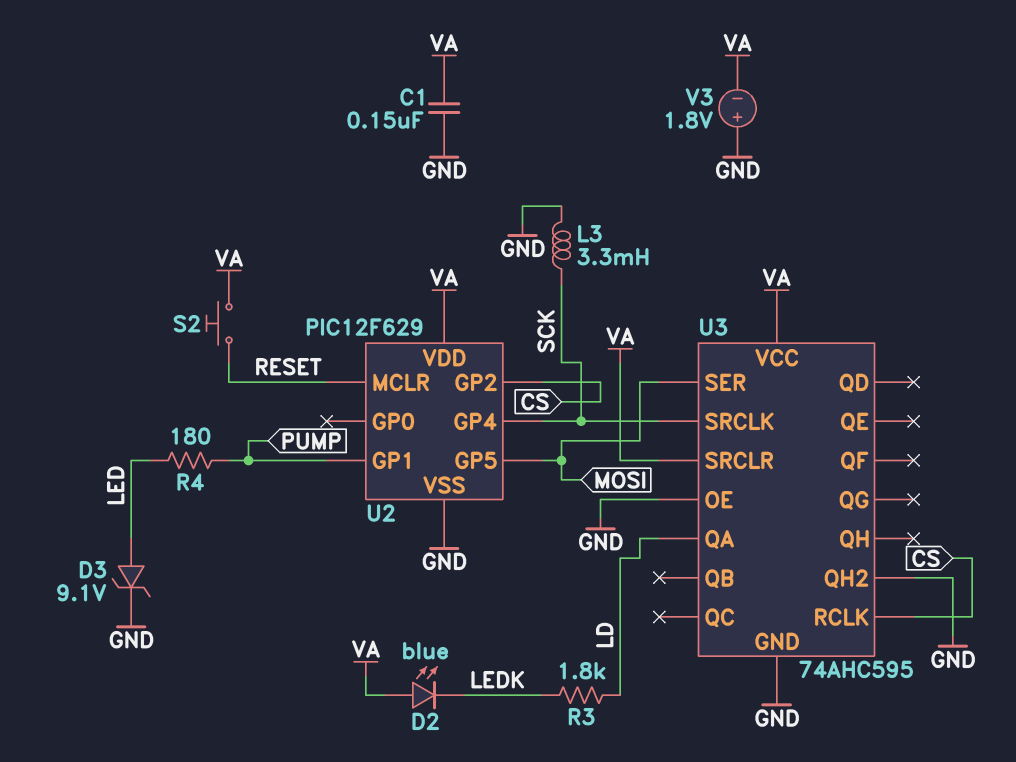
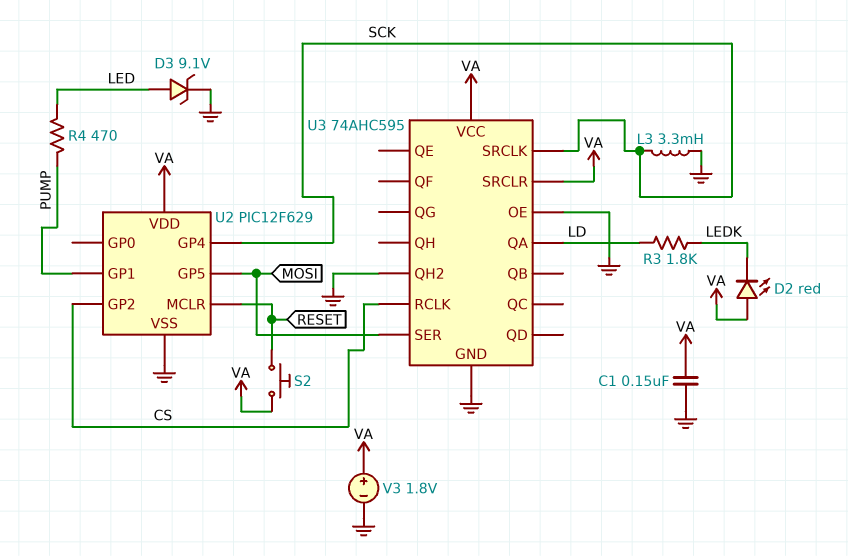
D2: LED blue (A VA, K LEDK) -> LED red (A VA, K LEDK)
R4: 180 (LED, PUMP) -> 470 (LED, PUMP)
V3: 1.8V (plus GND, minus VA) -> 1.8V (plus VA, minus GND)

